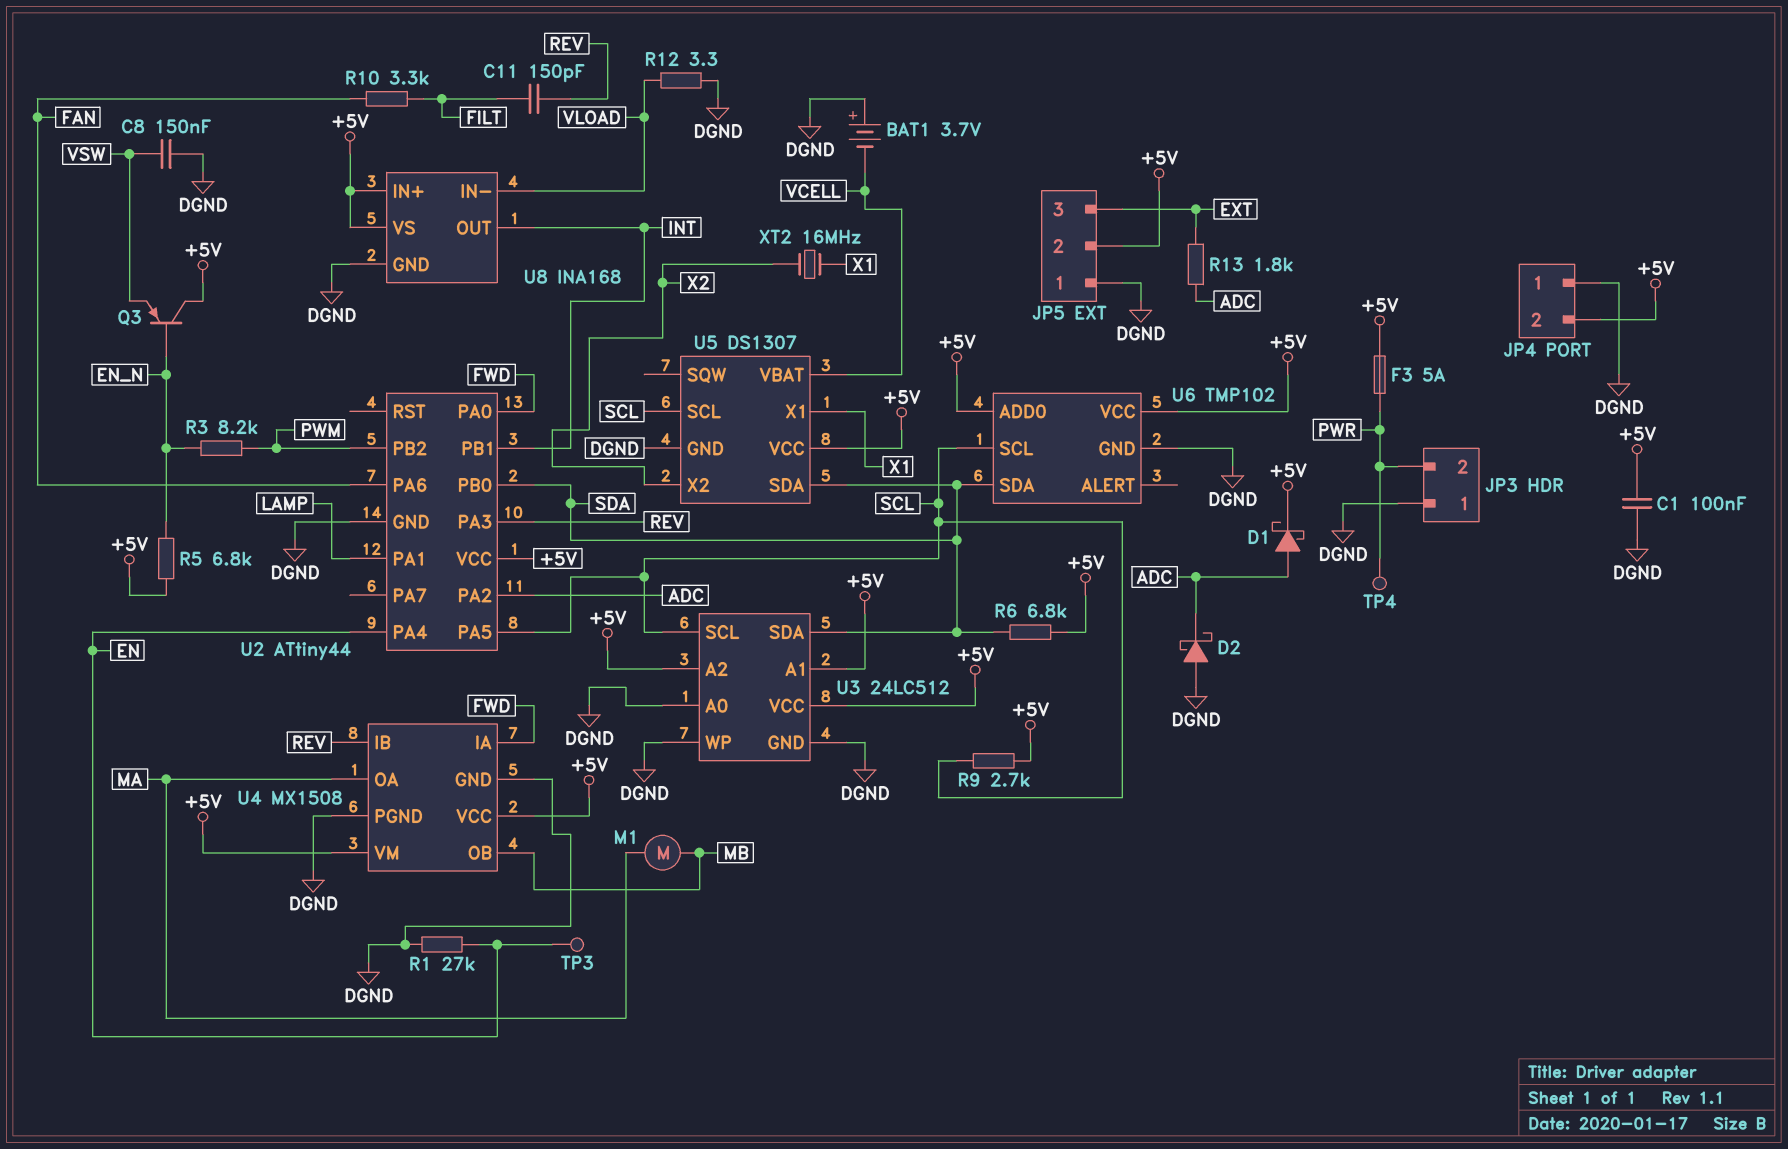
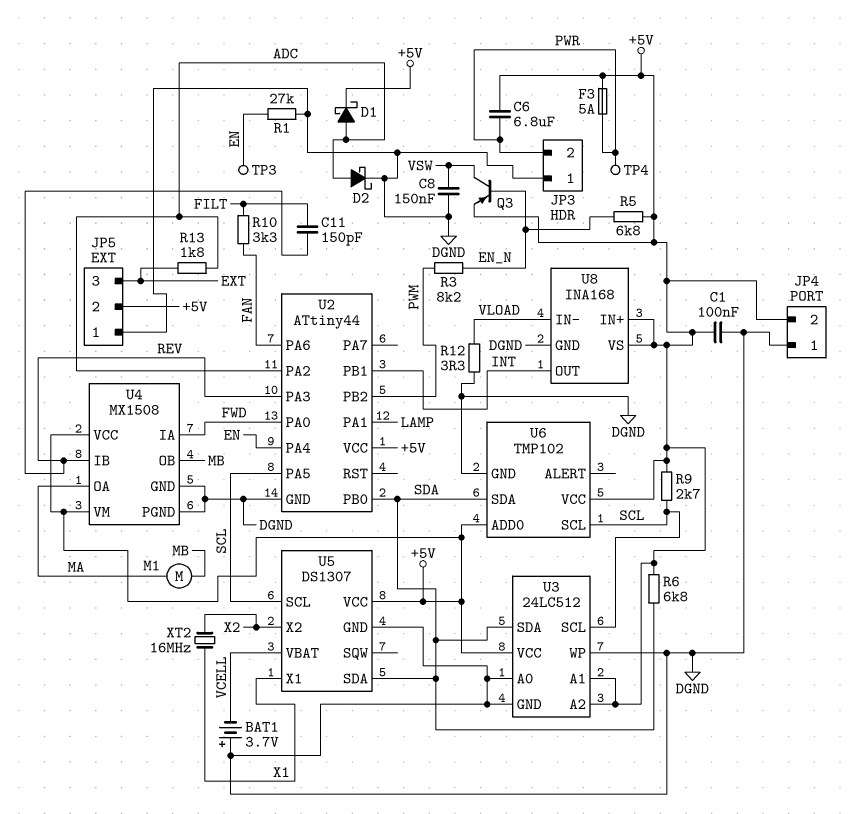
C6: none -> 6.8uF (+5V, PWR)
D2: schottky (A DGND, K ADC) -> schottky (A ADC, K DGND)
Q3: PNP (B EN_N, C +5V, E VSW) -> PNP (B EN_N, C VSW, E +5V)

